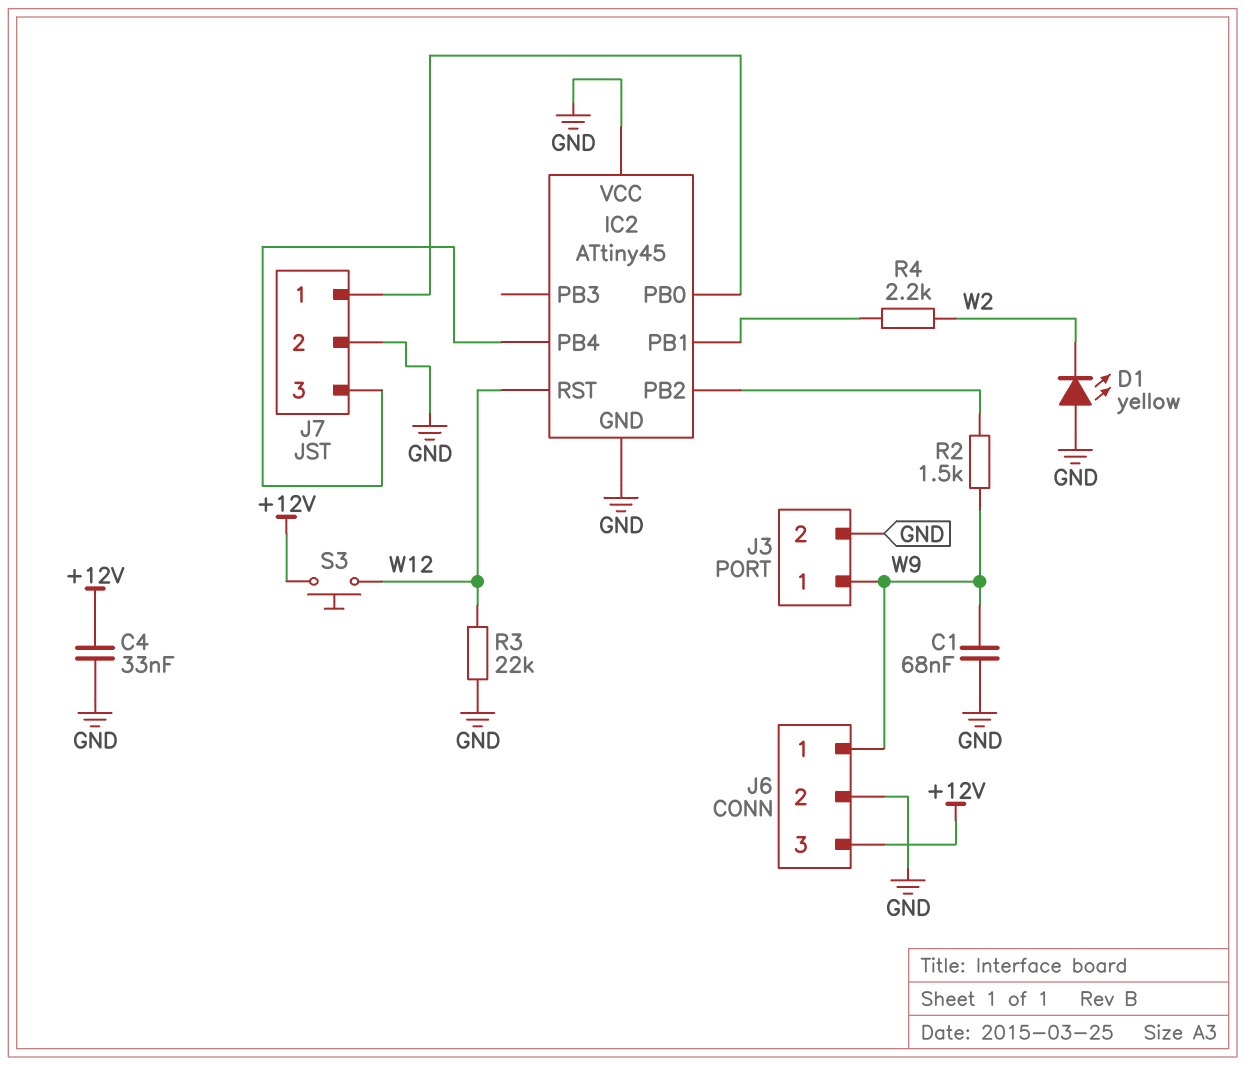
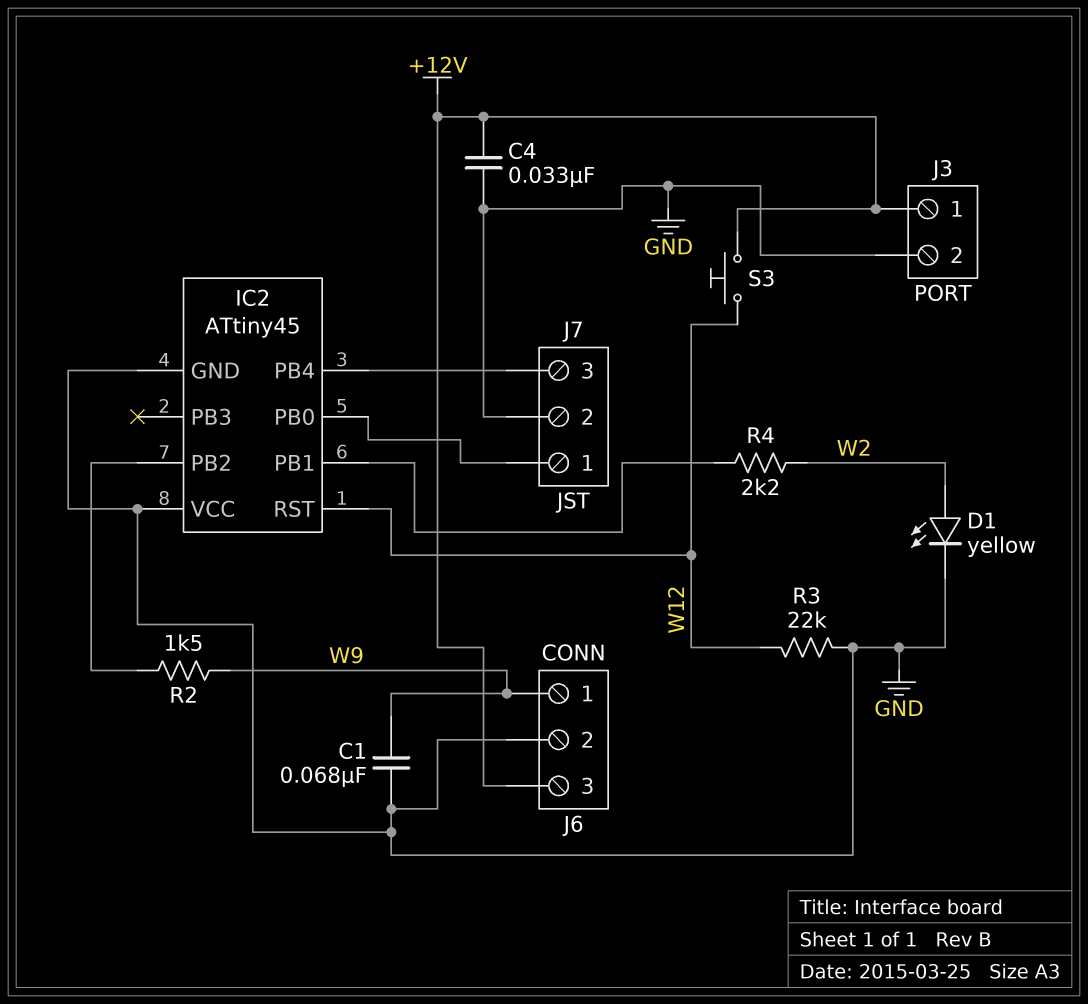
D1: LED yellow (A GND, K W2) -> LED yellow (A W2, K GND)
J3 pin 1: W9 -> +12V

